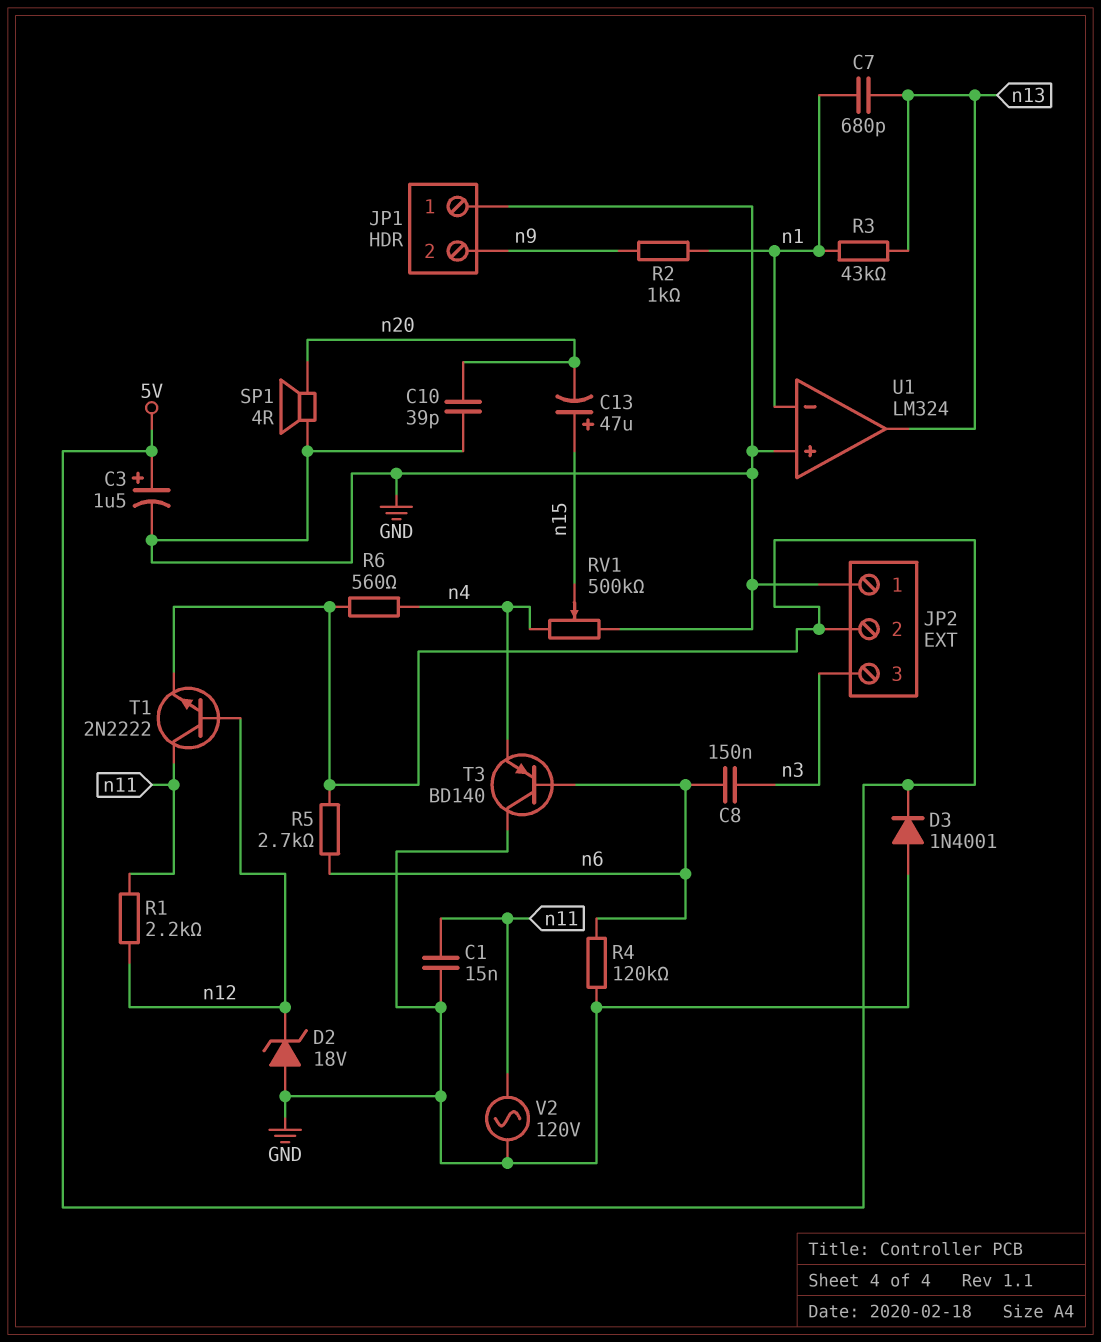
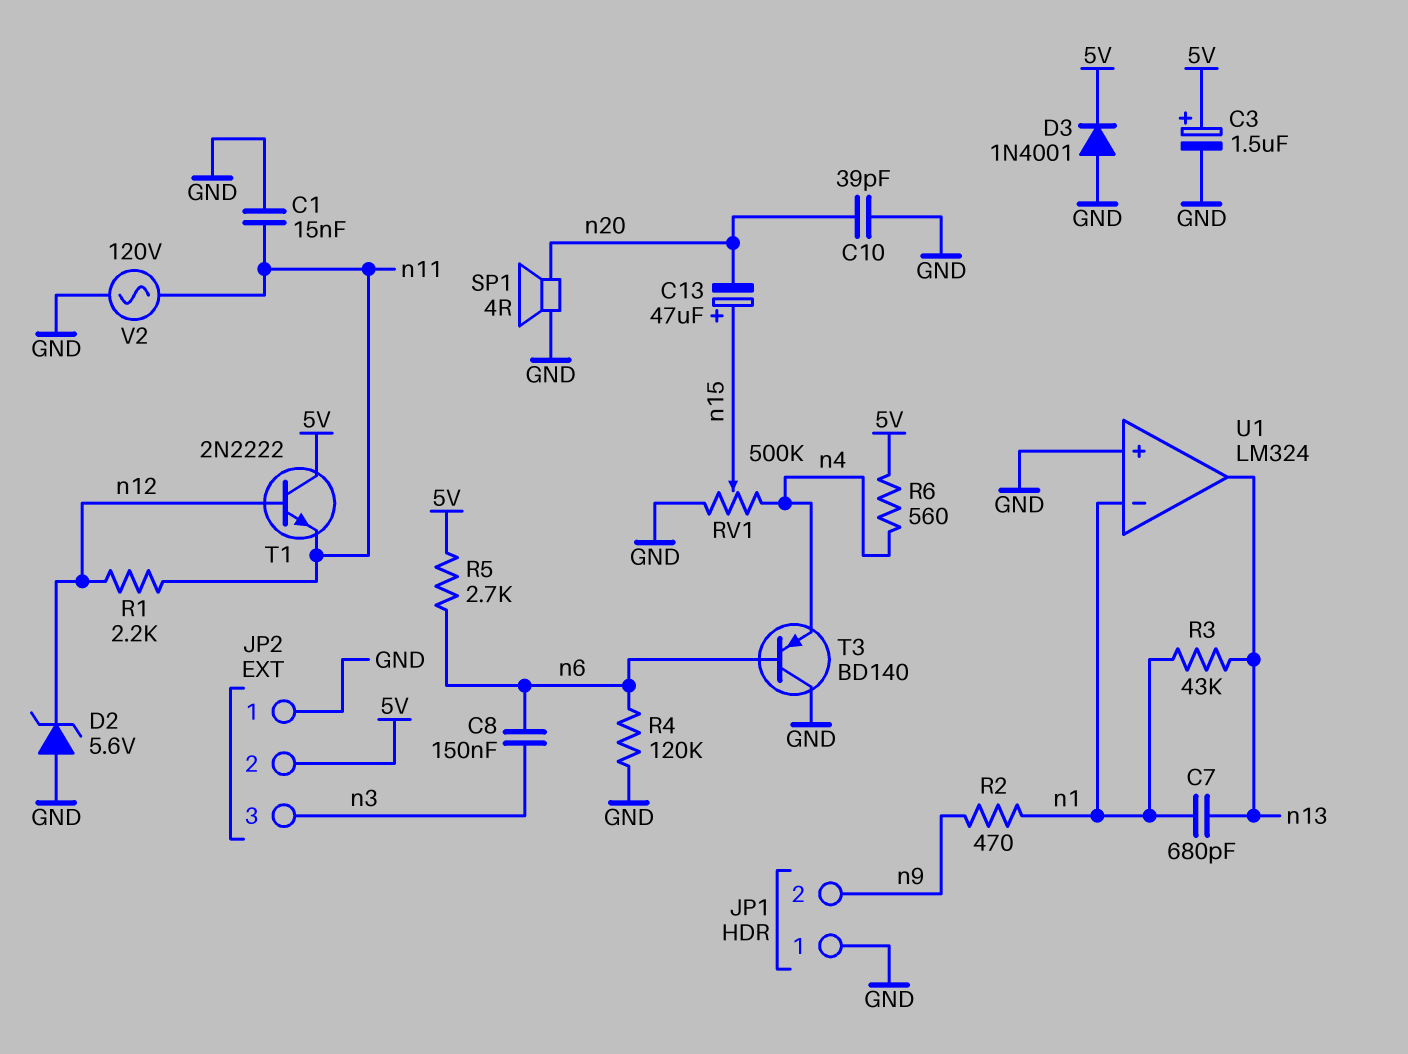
D2: zener 18V (A GND, K n12) -> zener 5.6V (A GND, K n12)
R2: 1k (n1, n9) -> 470 (n1, n9)
T1: NPN 2N2222 (B n12, C n11, E 5V) -> NPN 2N2222 (B n12, C 5V, E n11)

